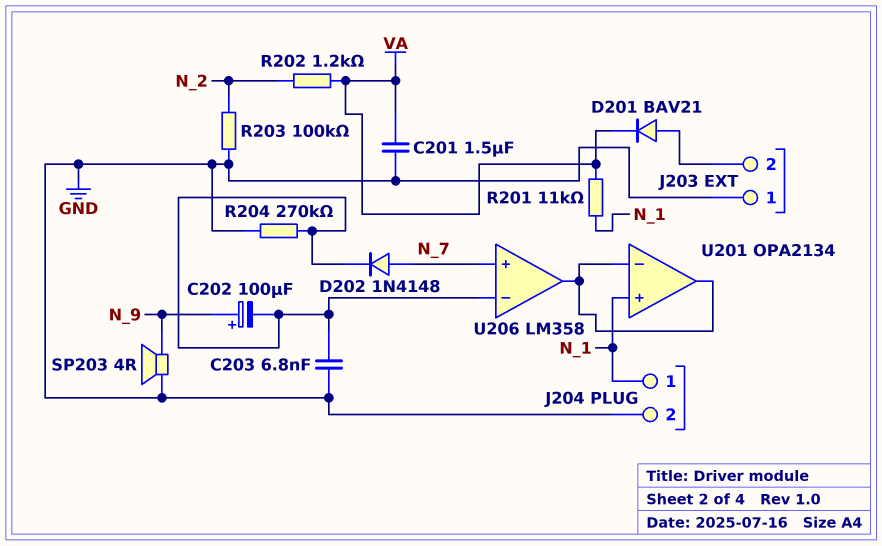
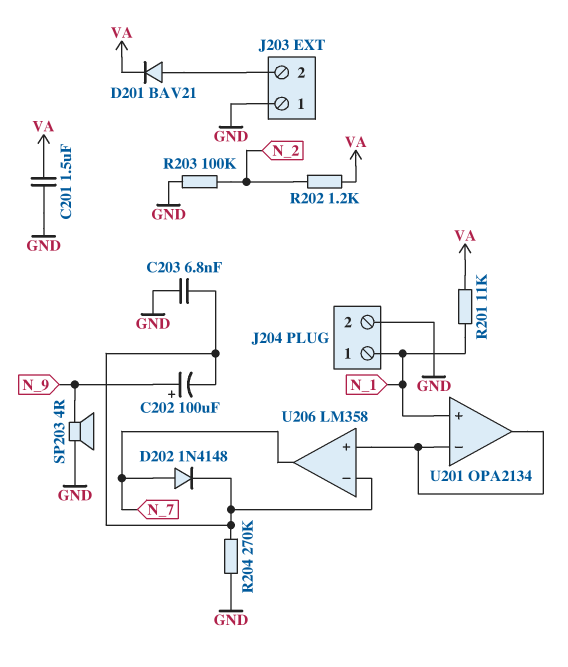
U206 pin in+: N_7 -> U201/in-
U206 pin out: U201/in- -> N_7

